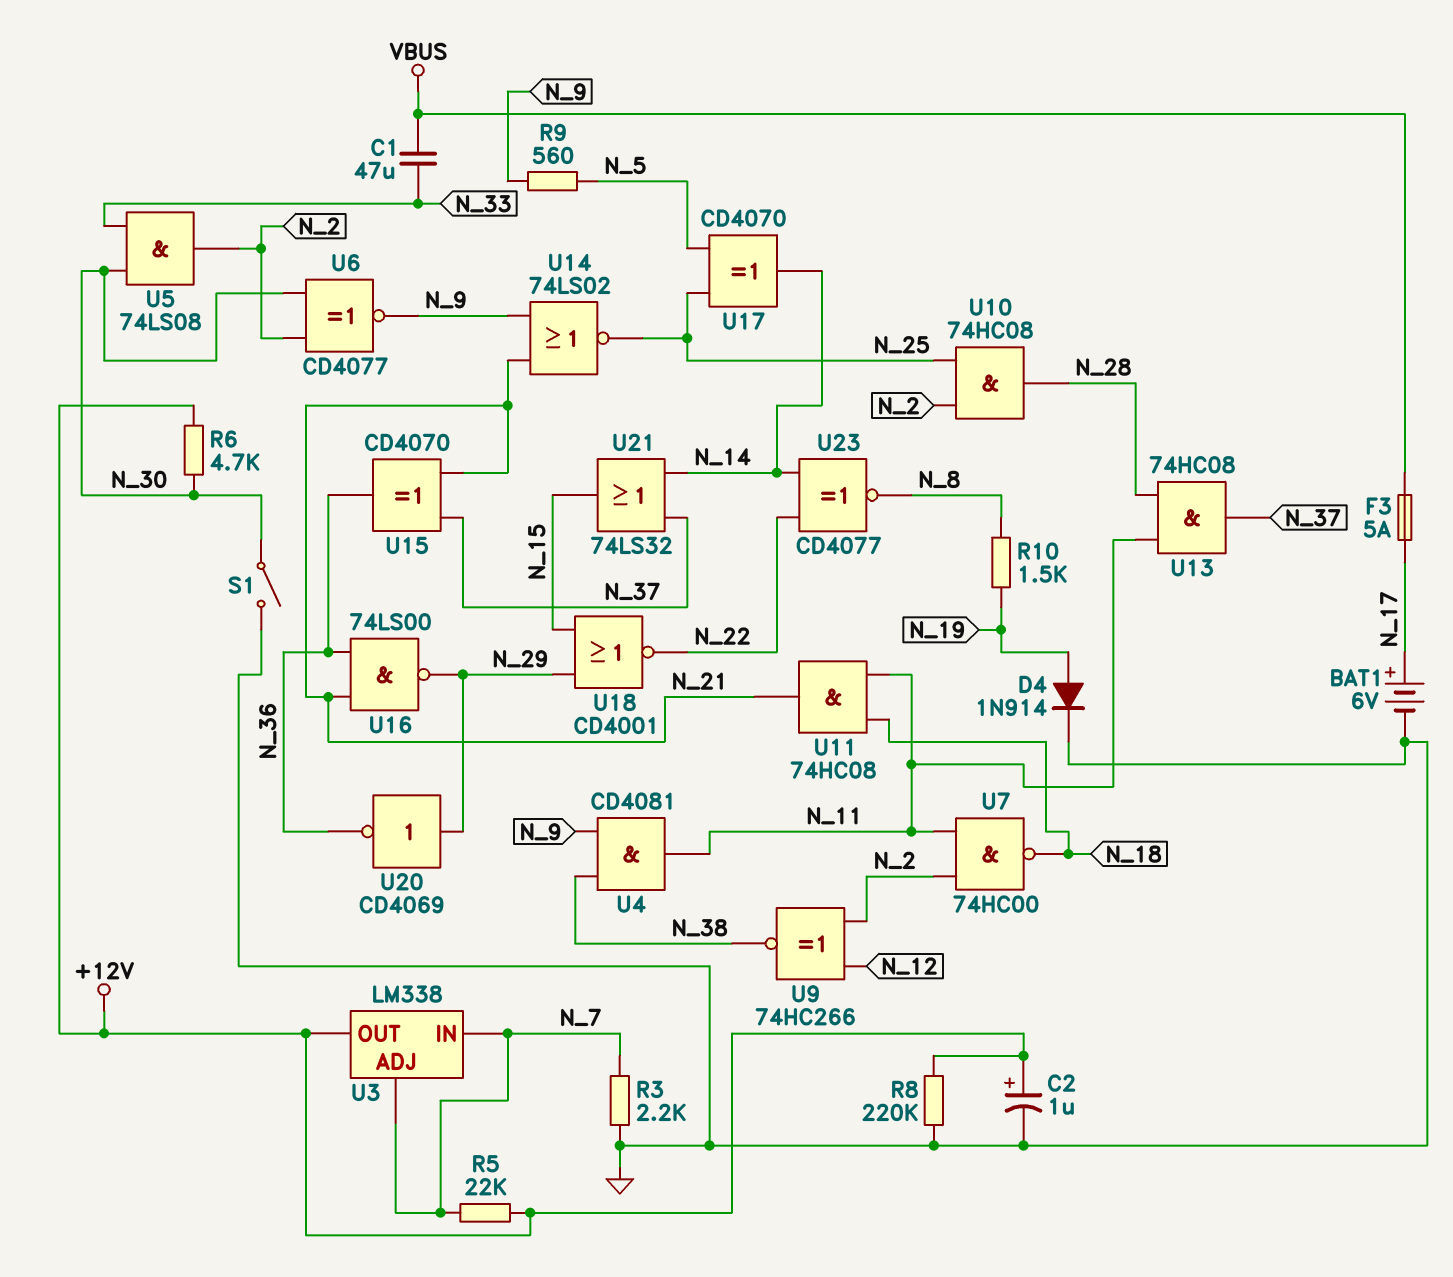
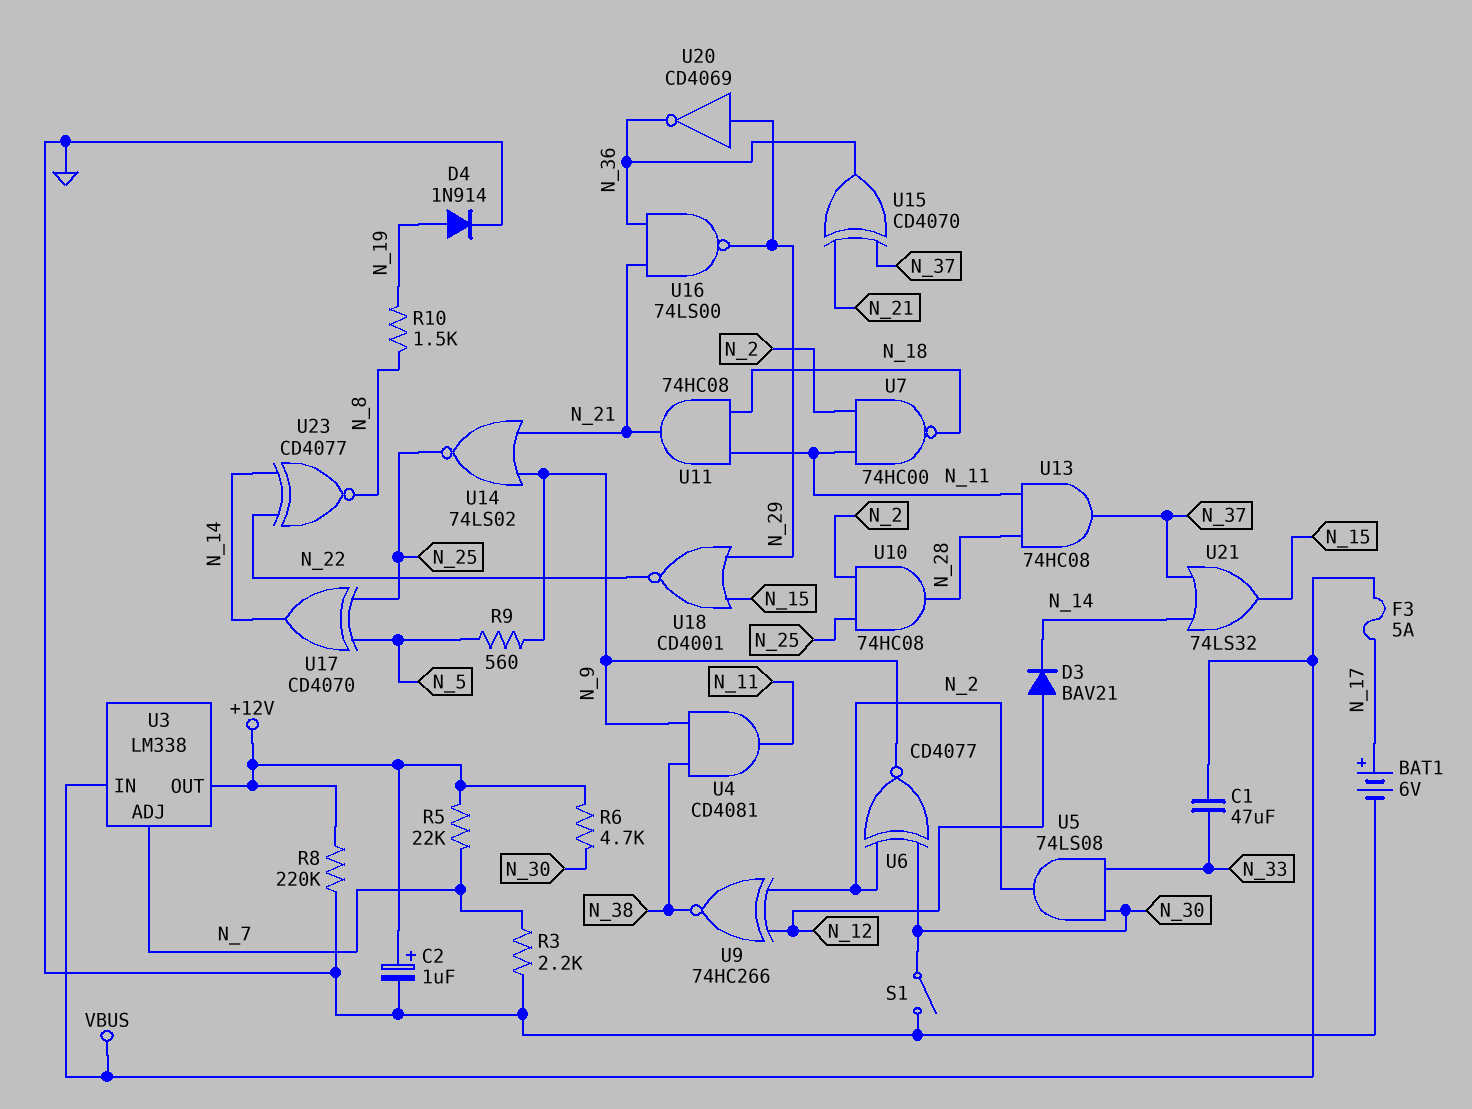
D3: none -> diode BAV21 (A N_12, K N_14)
U3 pin IN: N_7 -> VBUS

